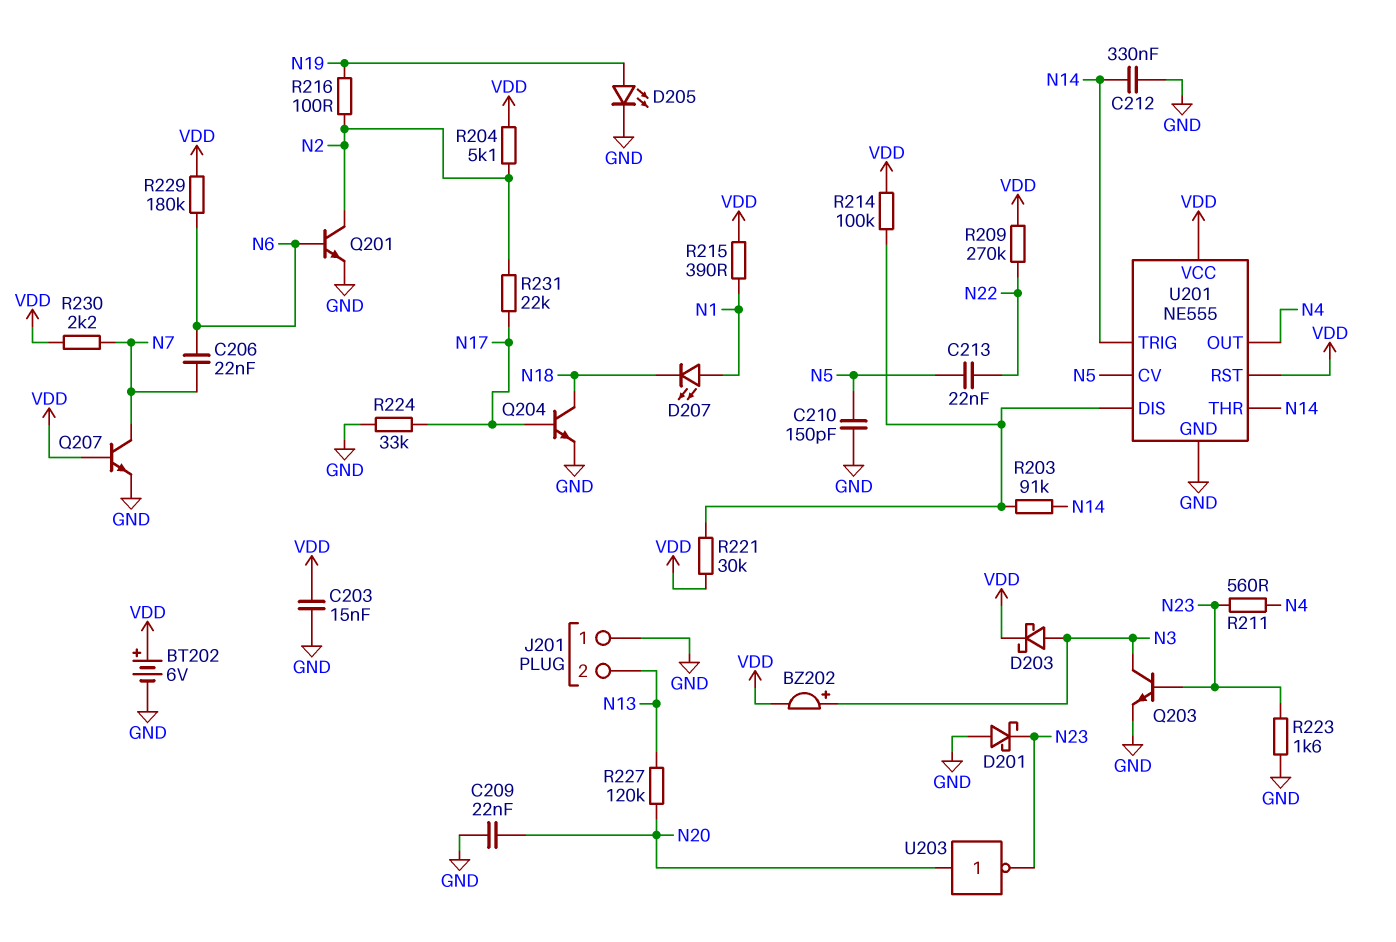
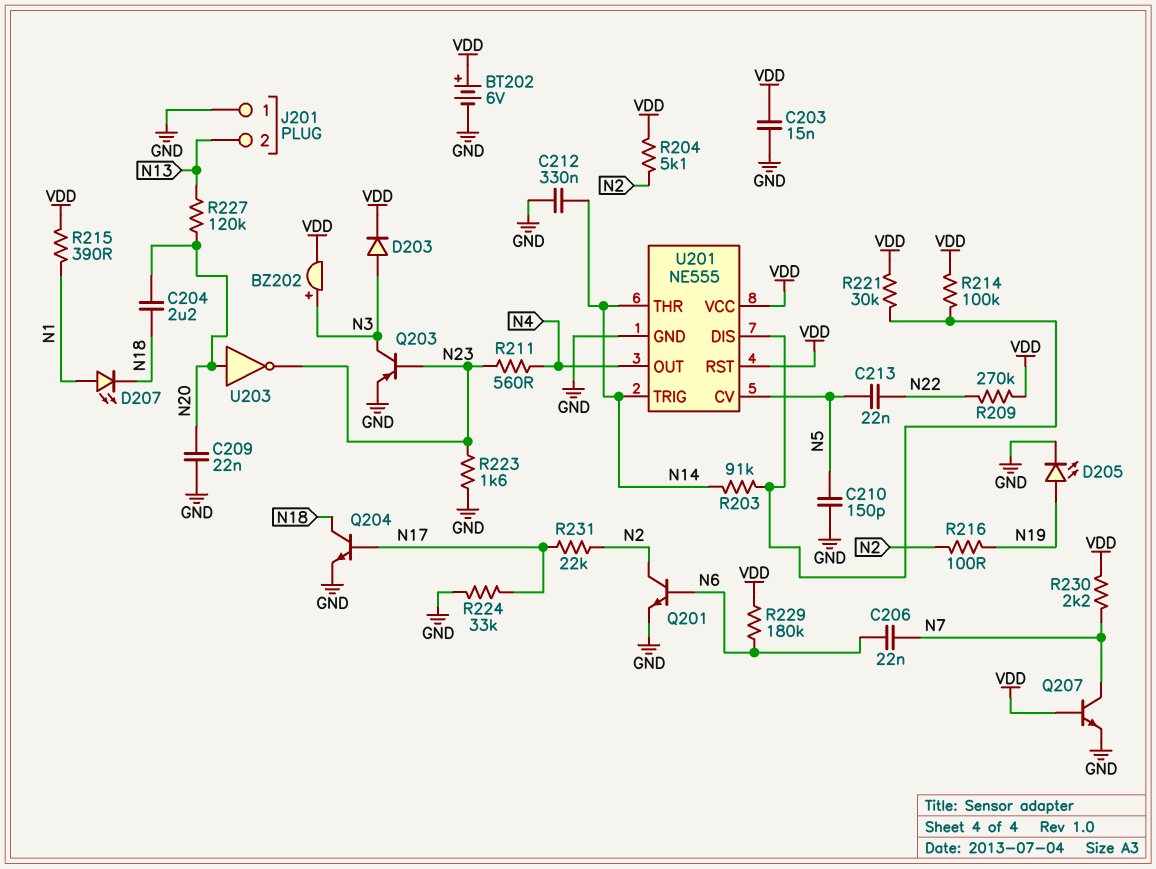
C204: none -> 2.2uF (N18, N20)
D201: schottky (A GND, K N23) -> none
D203: schottky (A N3, K VDD) -> diode (A N3, K VDD)
Q203: NPN (B N23, C N3, E GND) -> PNP (B N23, C N3, E GND)

